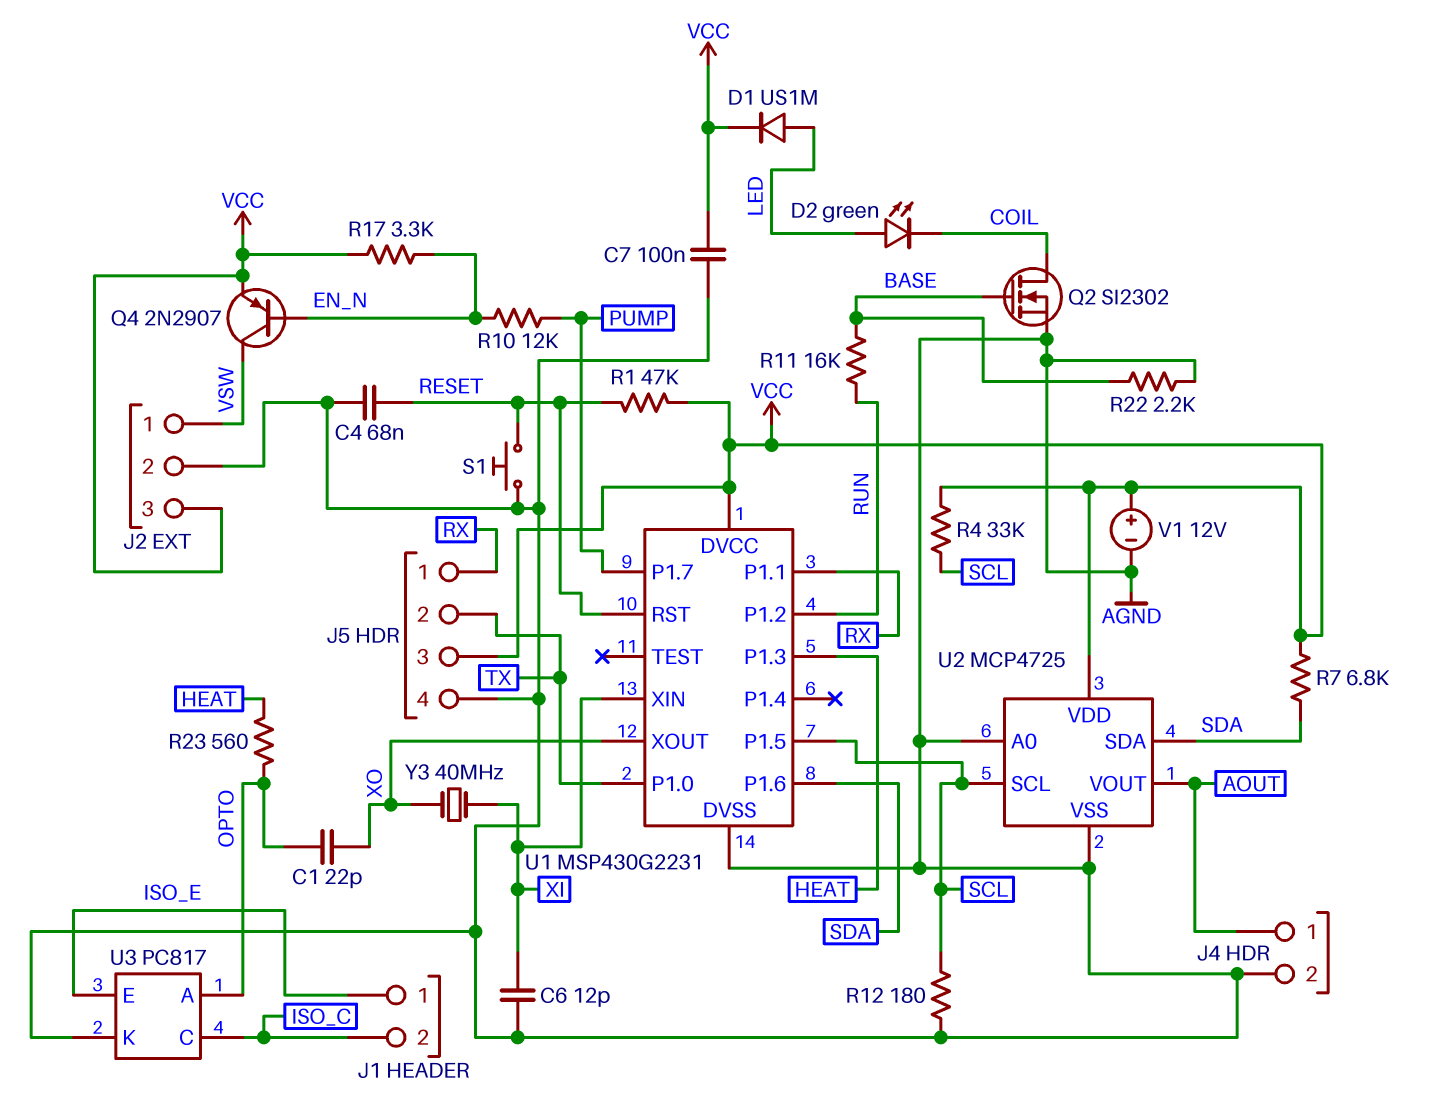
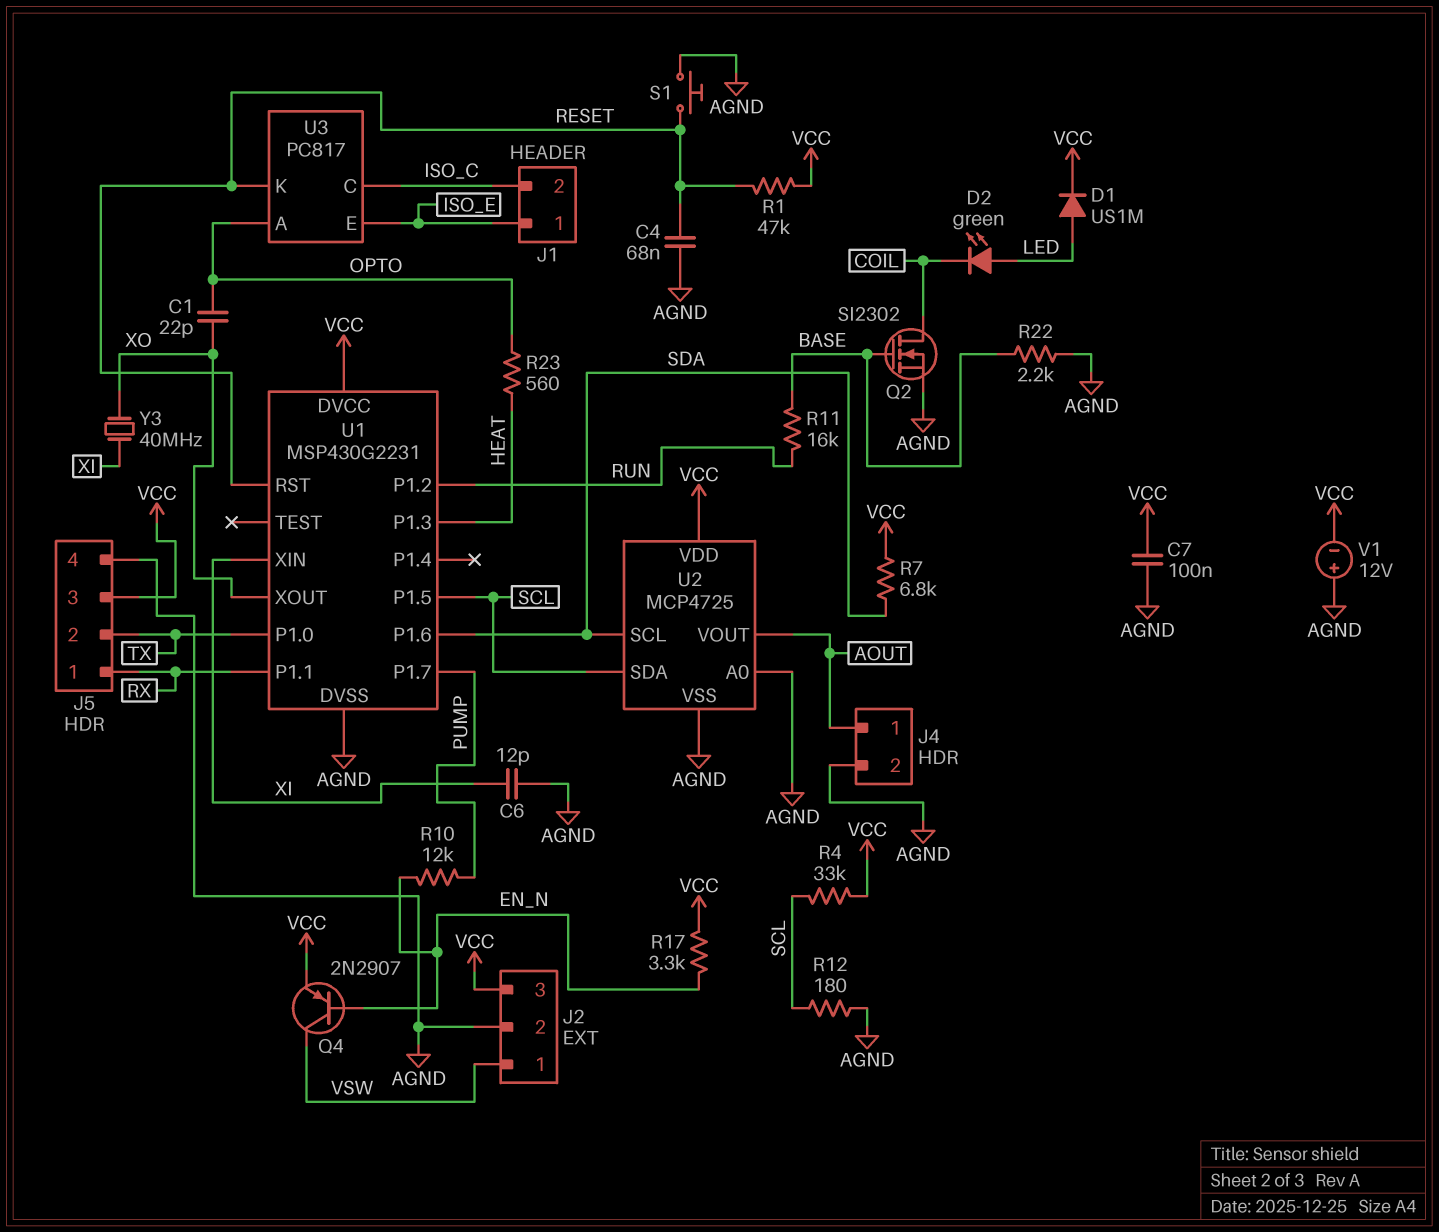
U2 pin SCL: SCL -> SDA
U2 pin SDA: SDA -> SCL
U3 pin K: AGND -> RESET
V1: 12V (plus VCC, minus AGND) -> 12V (plus AGND, minus VCC)

